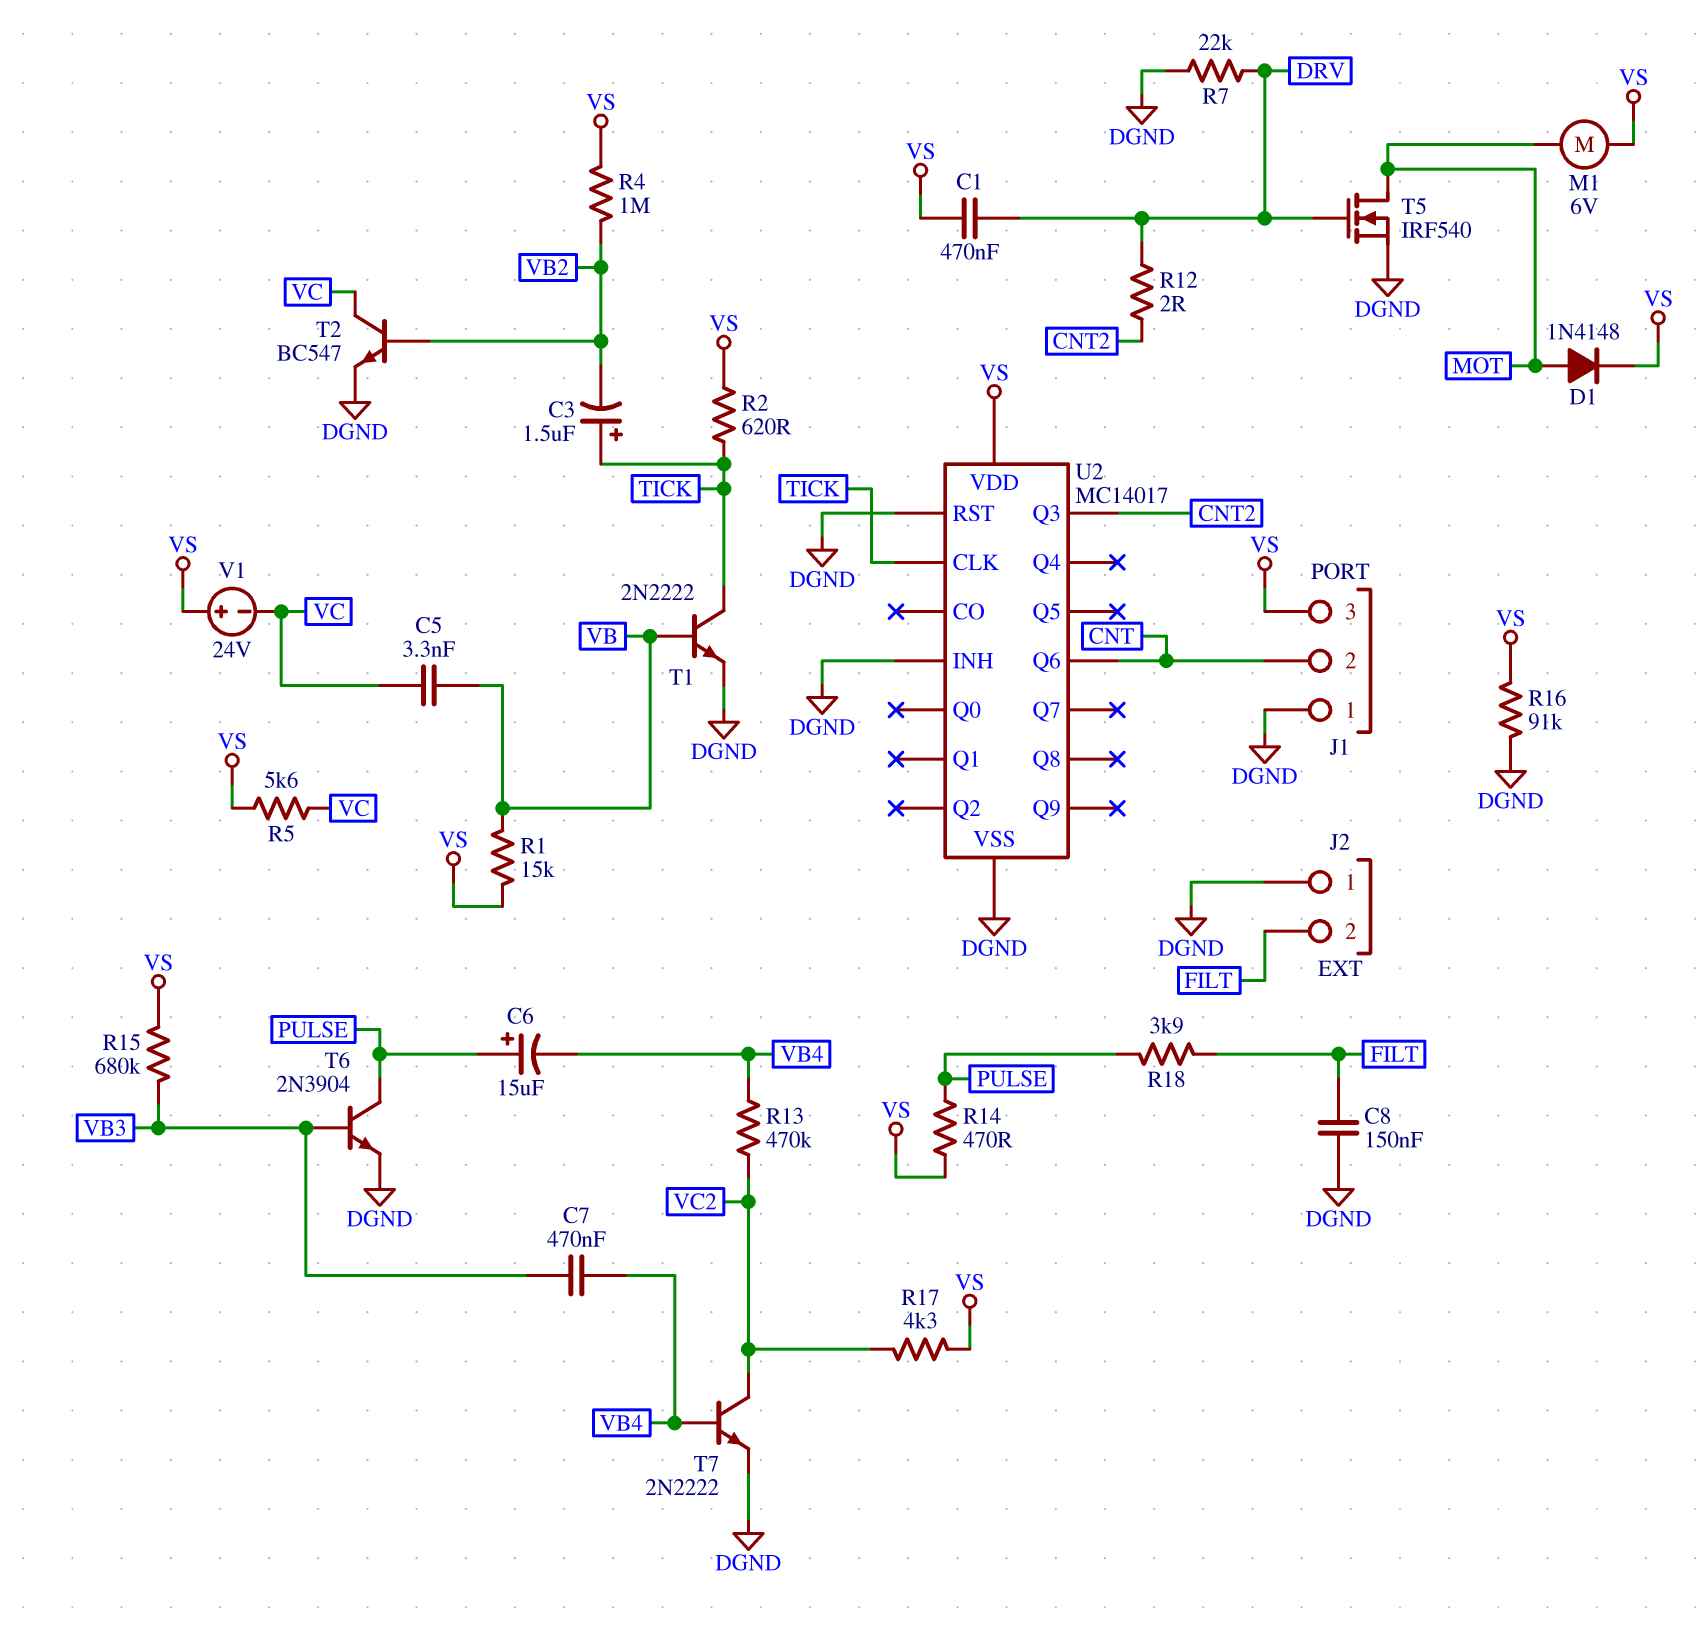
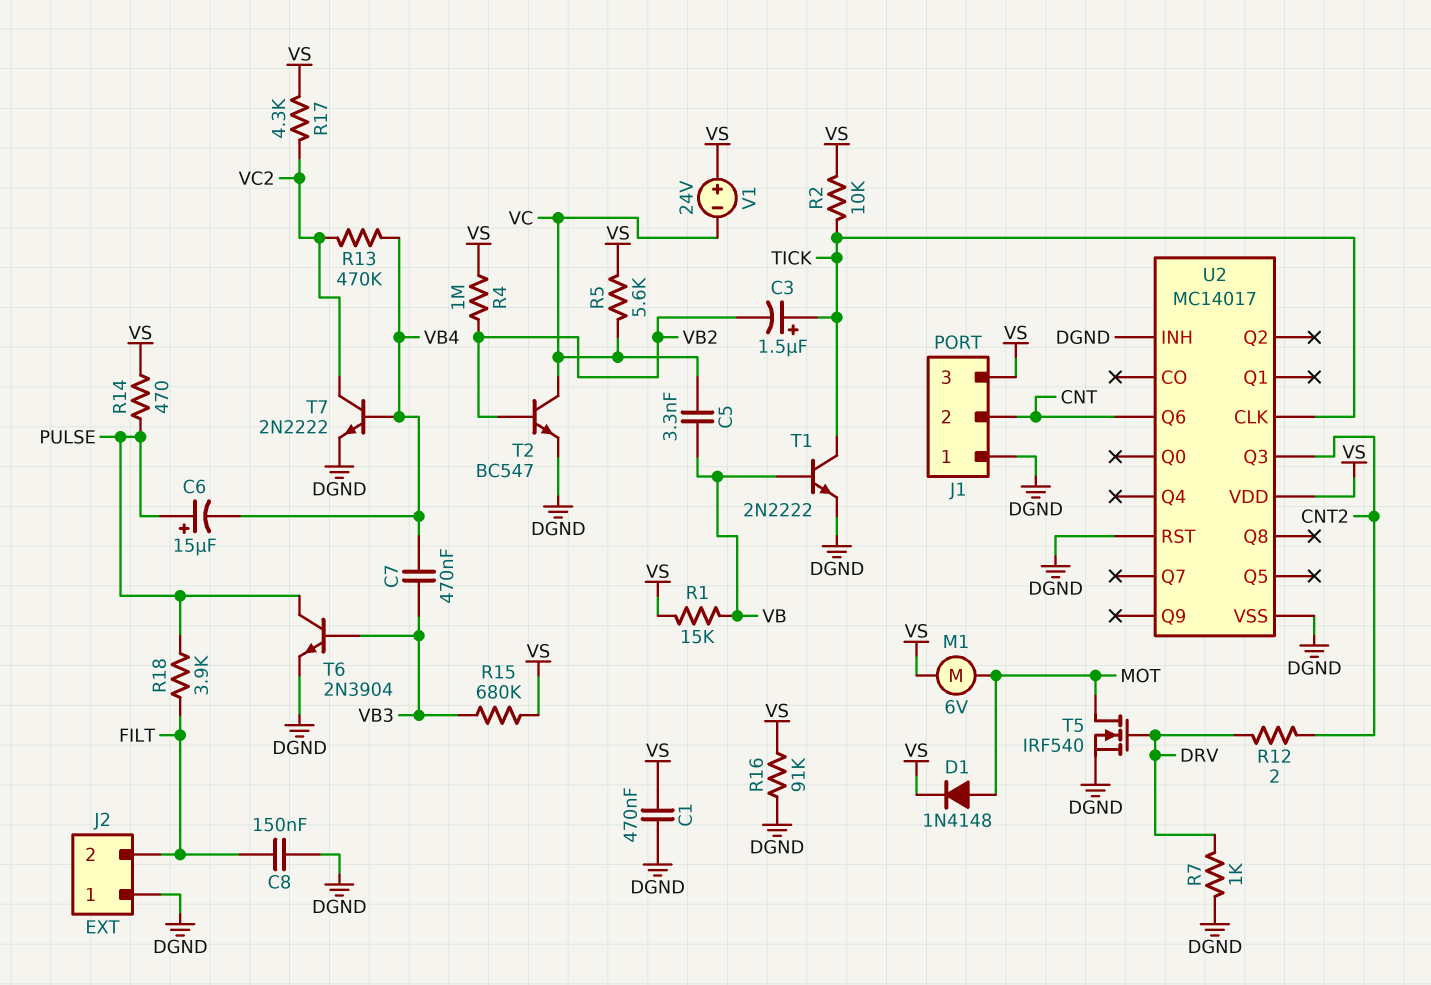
C1: 470nF (DRV, VS) -> 470nF (DGND, VS)
R2: 620 (TICK, VS) -> 10k (TICK, VS)
R7: 22k (DGND, DRV) -> 1k (DGND, DRV)

